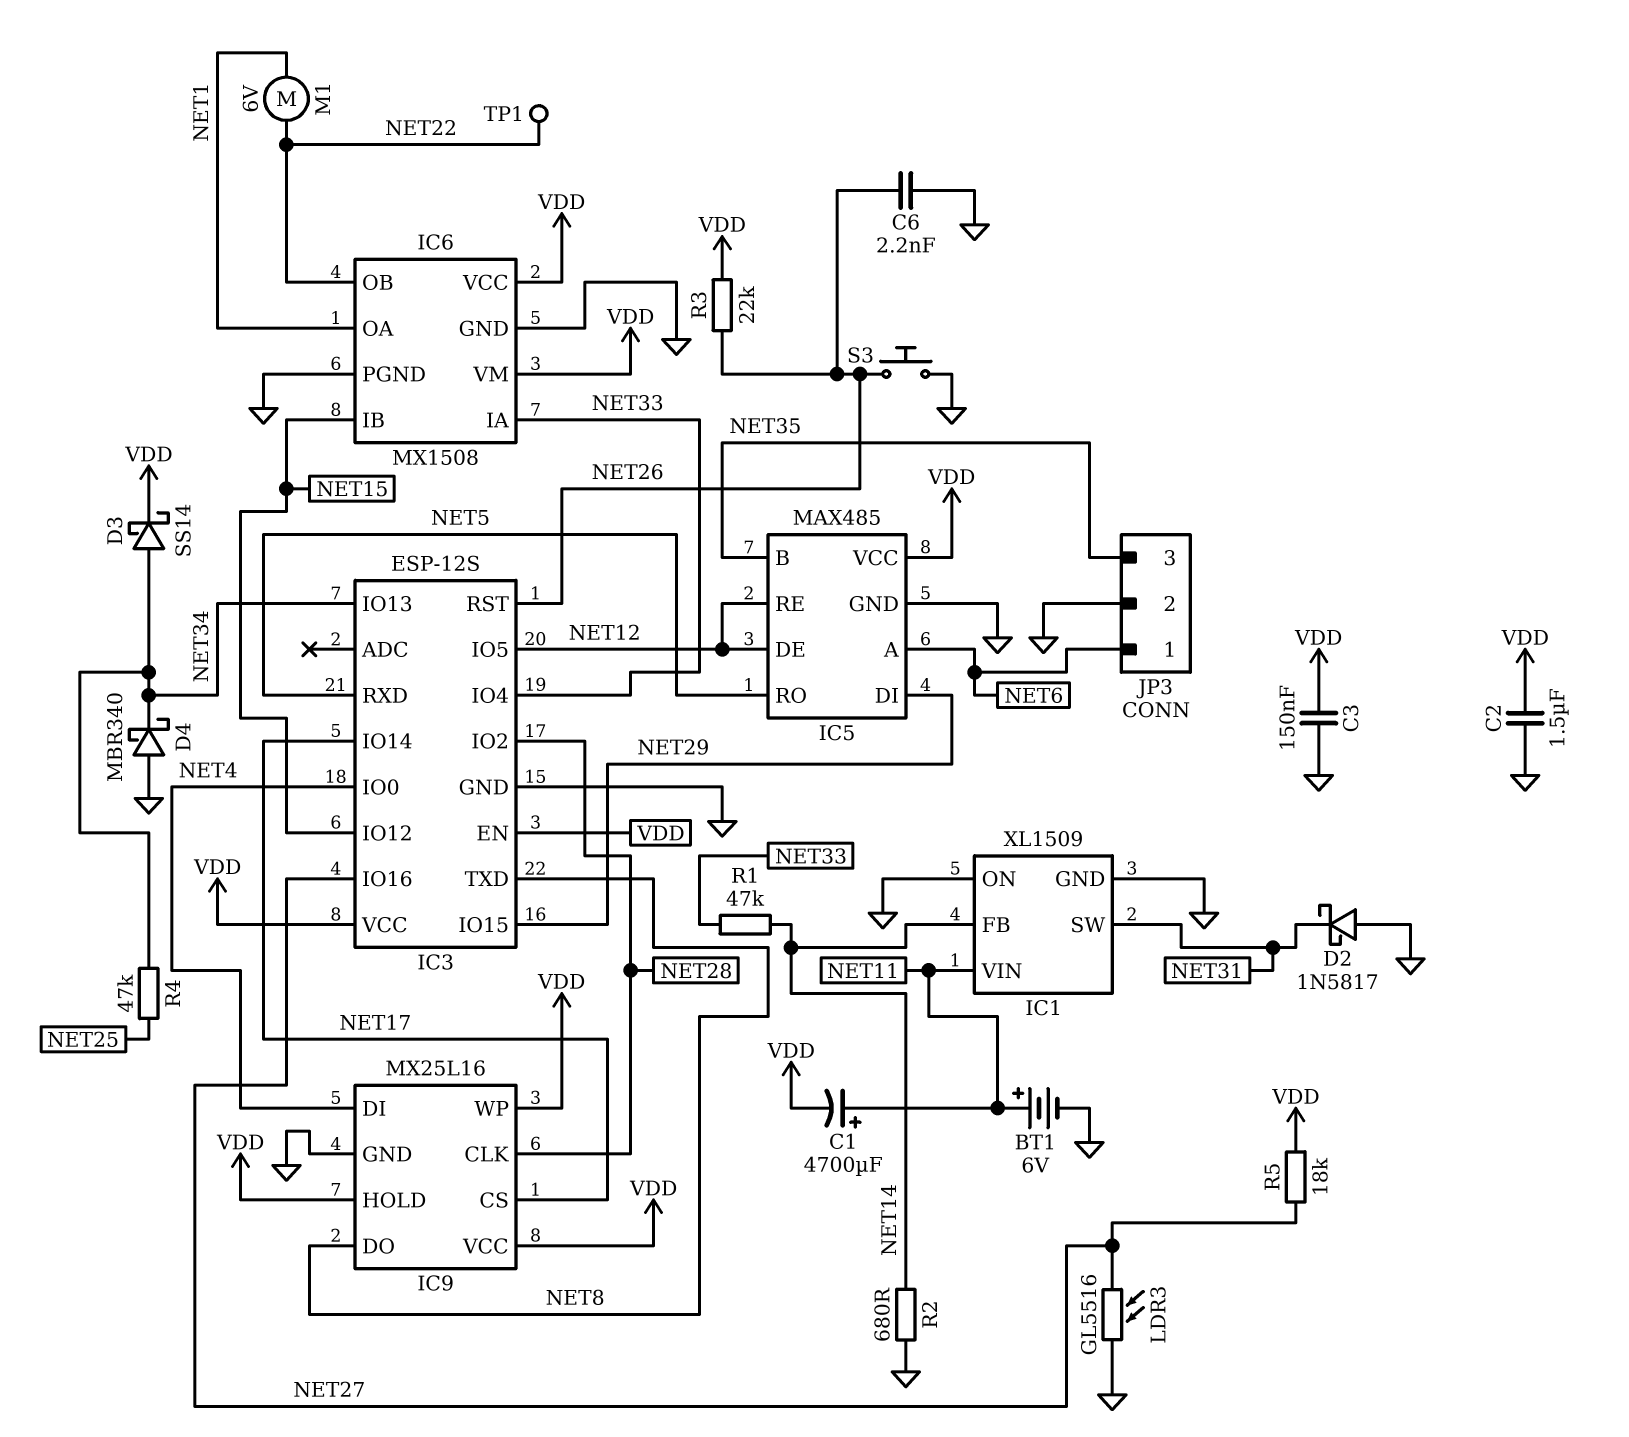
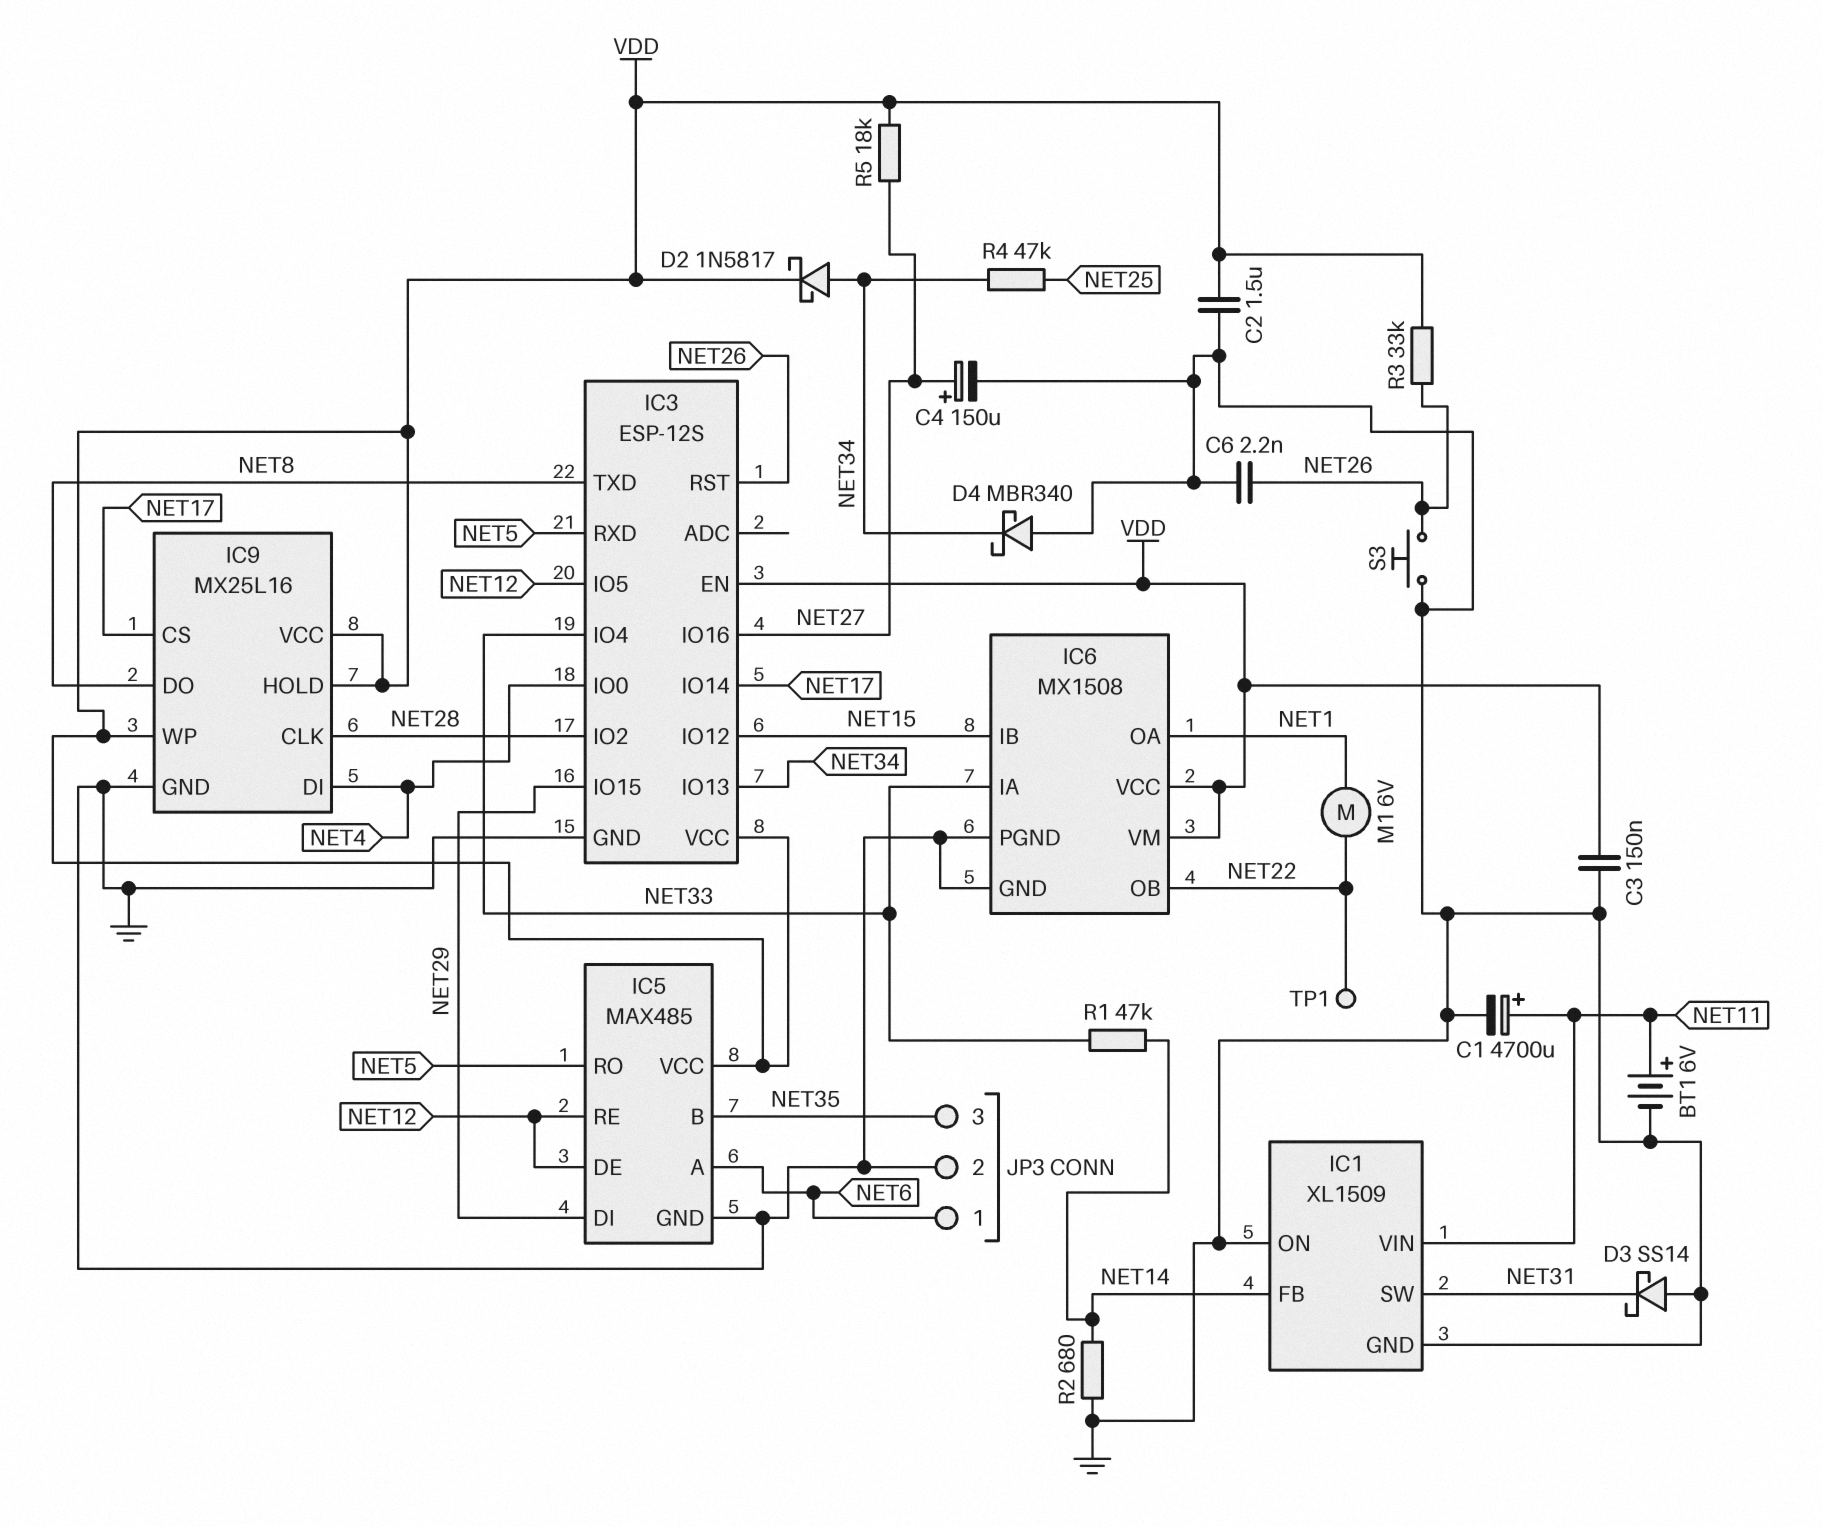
C1: 4700uF (plus NET11, minus VDD) -> 4700uF (plus NET11, minus GND)
C4: none -> 150uF (plus NET27, minus GND)
D2: schottky 1N5817 (A GND, K NET31) -> schottky 1N5817 (A NET34, K VDD)
D3: schottky SS14 (A NET34, K VDD) -> schottky SS14 (A GND, K NET31)
LDR3: GL5516 (GND, NET27) -> none
R3: 22k (NET26, VDD) -> 33k (NET26, VDD)

